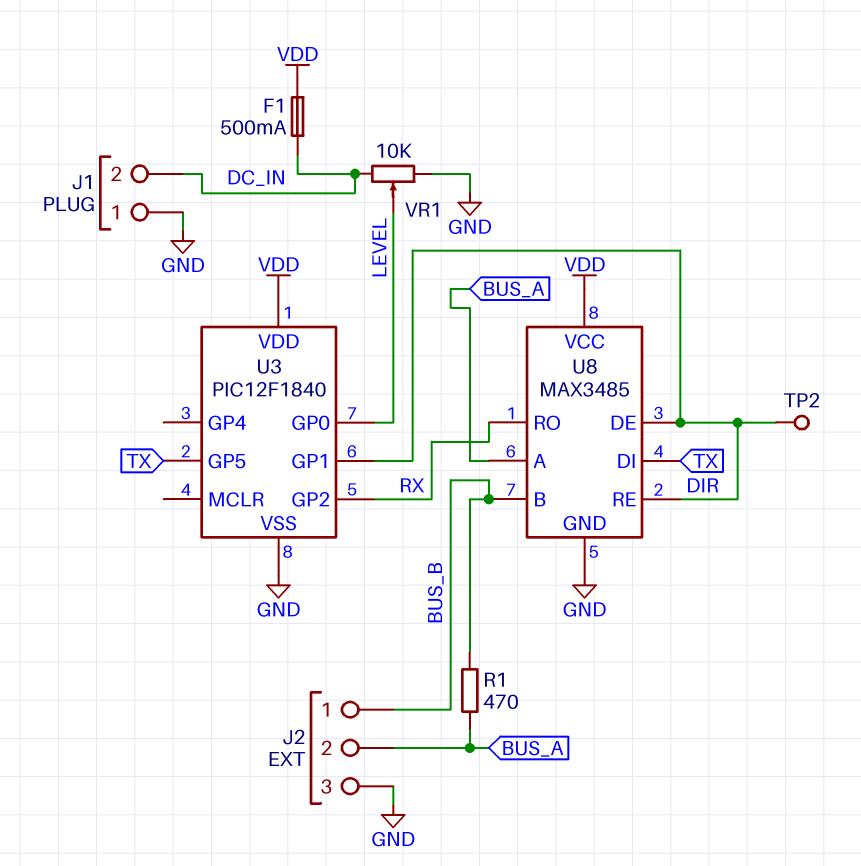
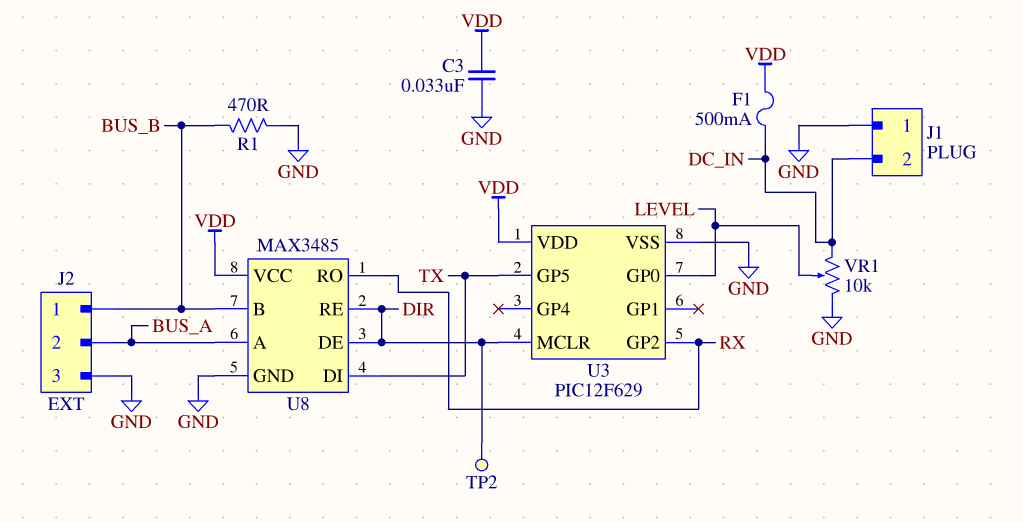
C3: none -> 33nF (GND, VDD)
R1: 470 (BUS_A, BUS_B) -> 470 (BUS_B, GND)
U3: PIC12F1840 -> PIC12F629
U3 pin GP1: DIR -> none
U3 pin MCLR: none -> DIR

